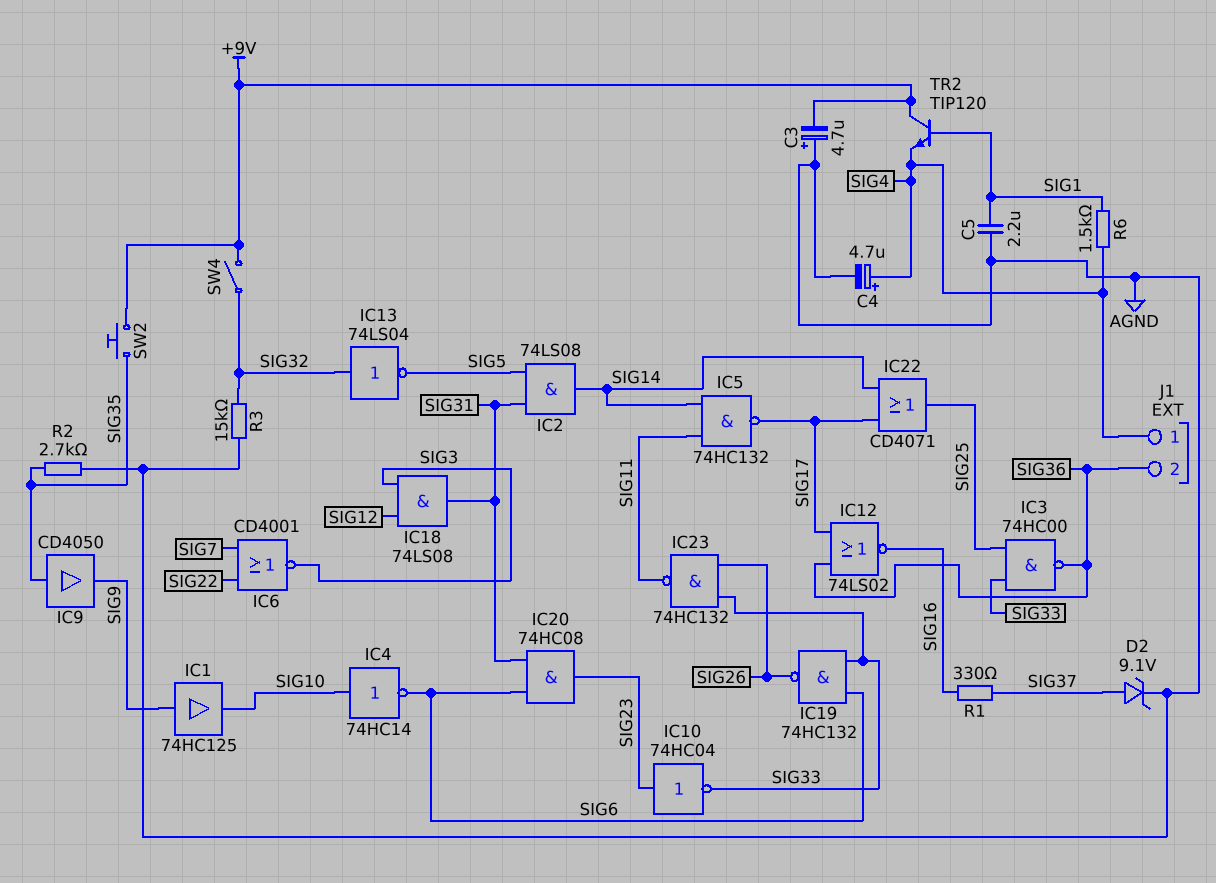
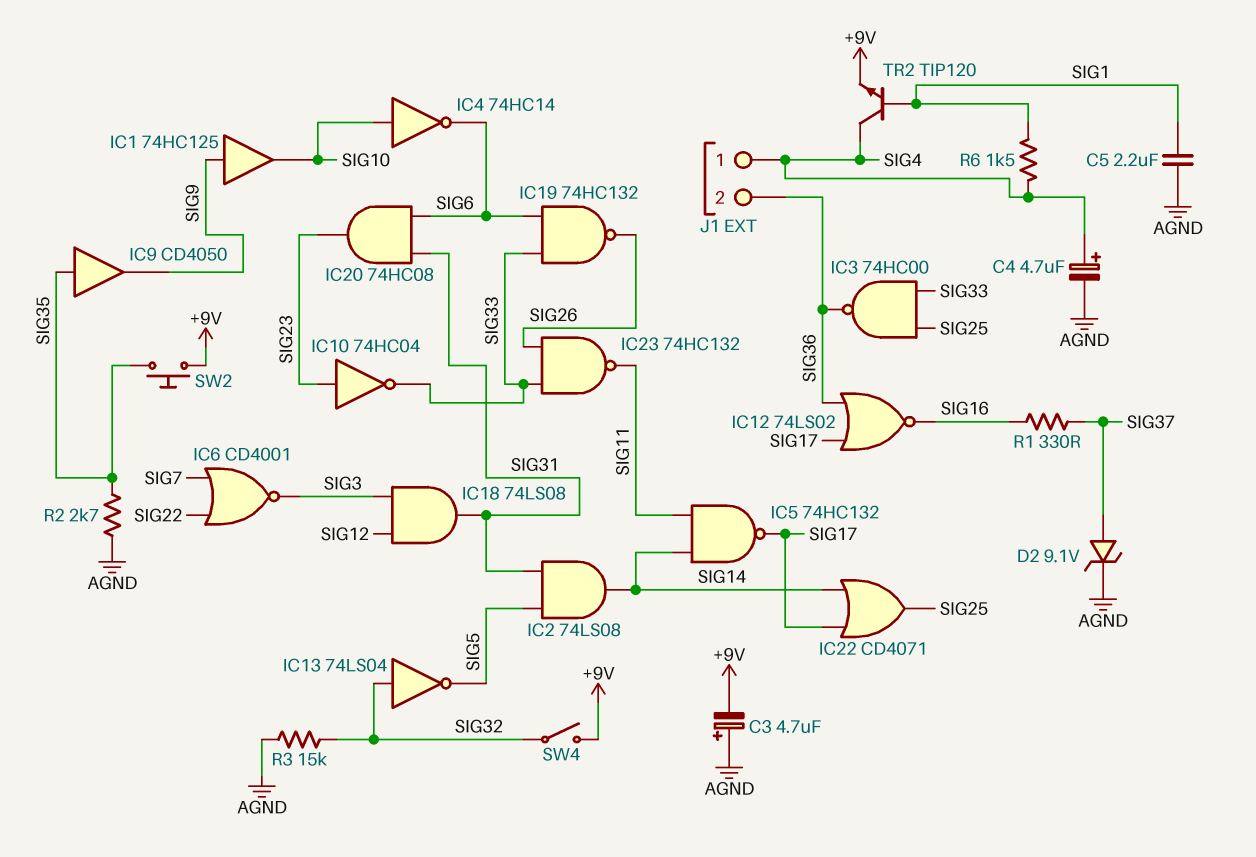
TR2: NPN TIP120 (B SIG1, C +9V, E SIG4) -> NPN TIP120 (B SIG1, C SIG4, E +9V)

